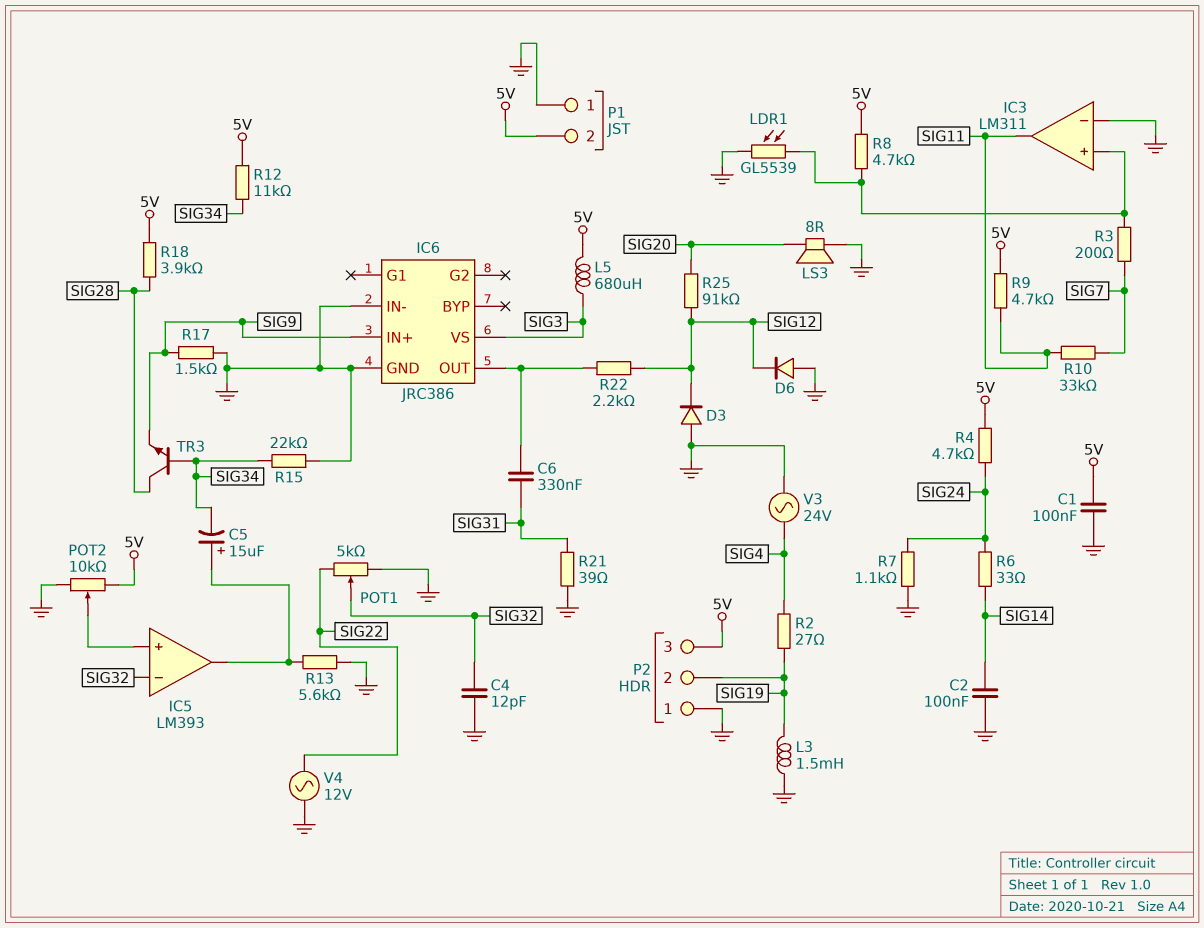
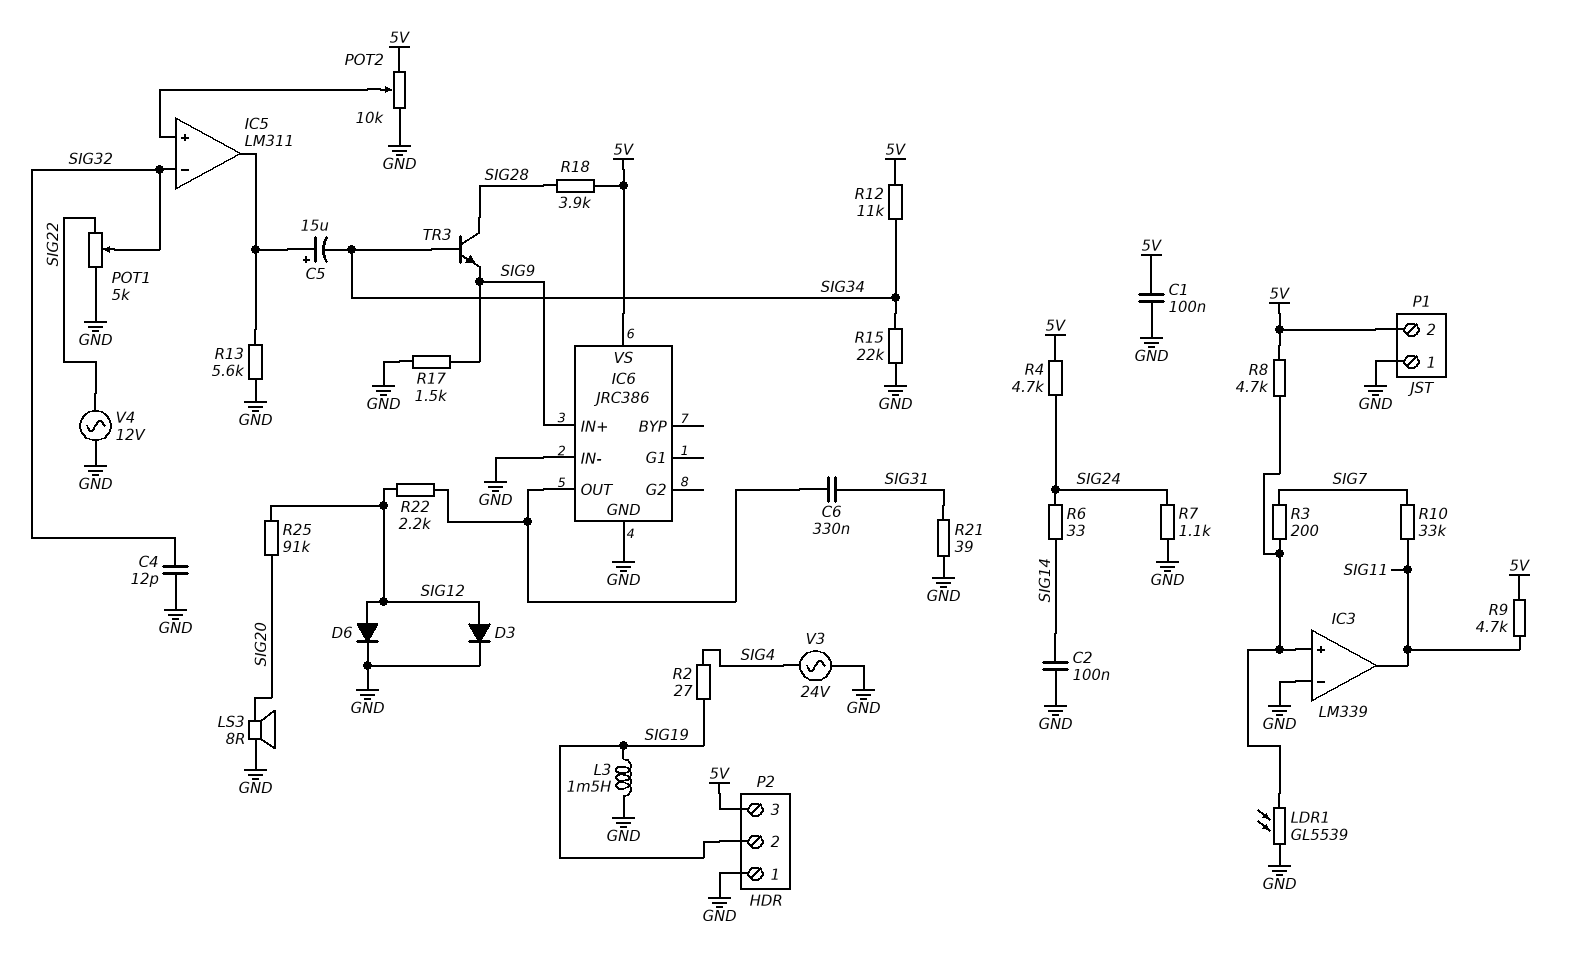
D3: diode (A GND, K SIG12) -> diode (A SIG12, K GND)
D6: diode (A GND, K SIG12) -> diode (A SIG12, K GND)
IC3: LM311 -> LM339
IC5: LM393 -> LM311
IC6 pin VS: SIG3 -> 5V
L5: 680uH (5V, SIG3) -> none

